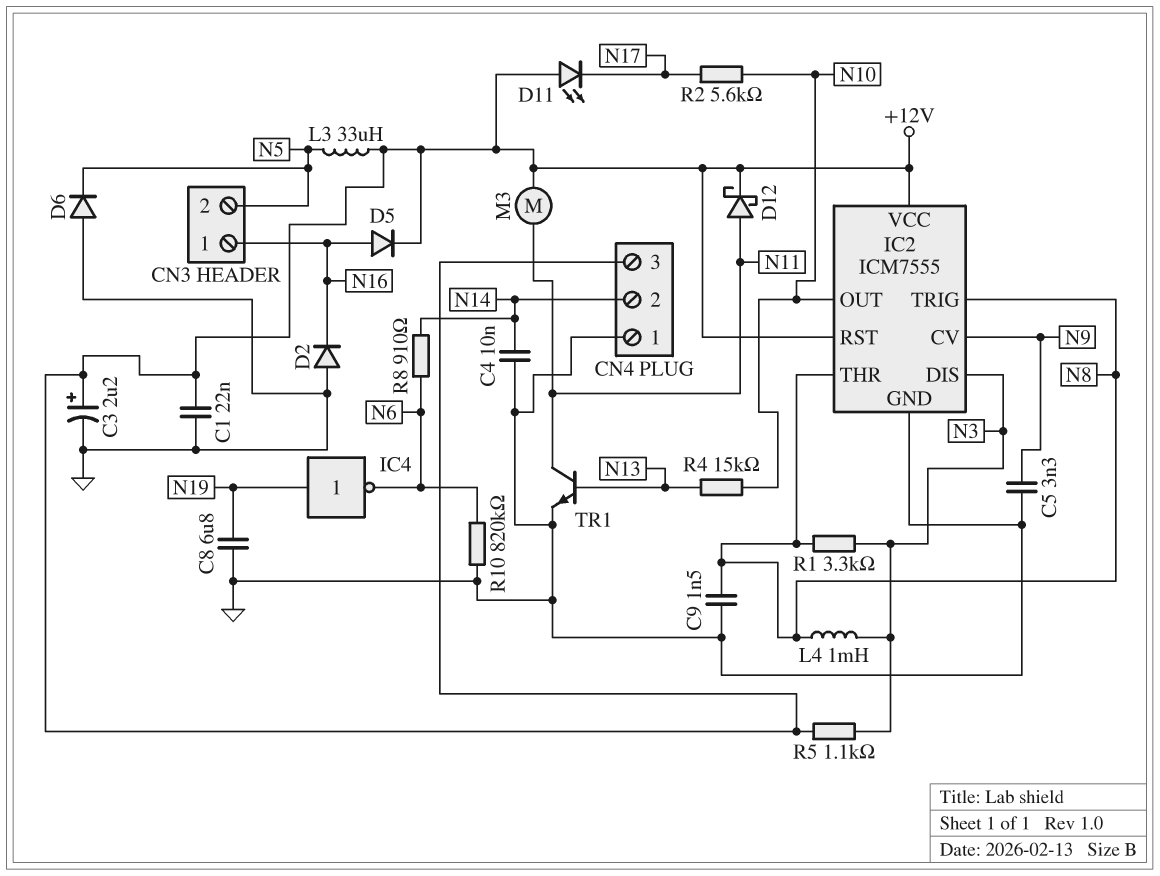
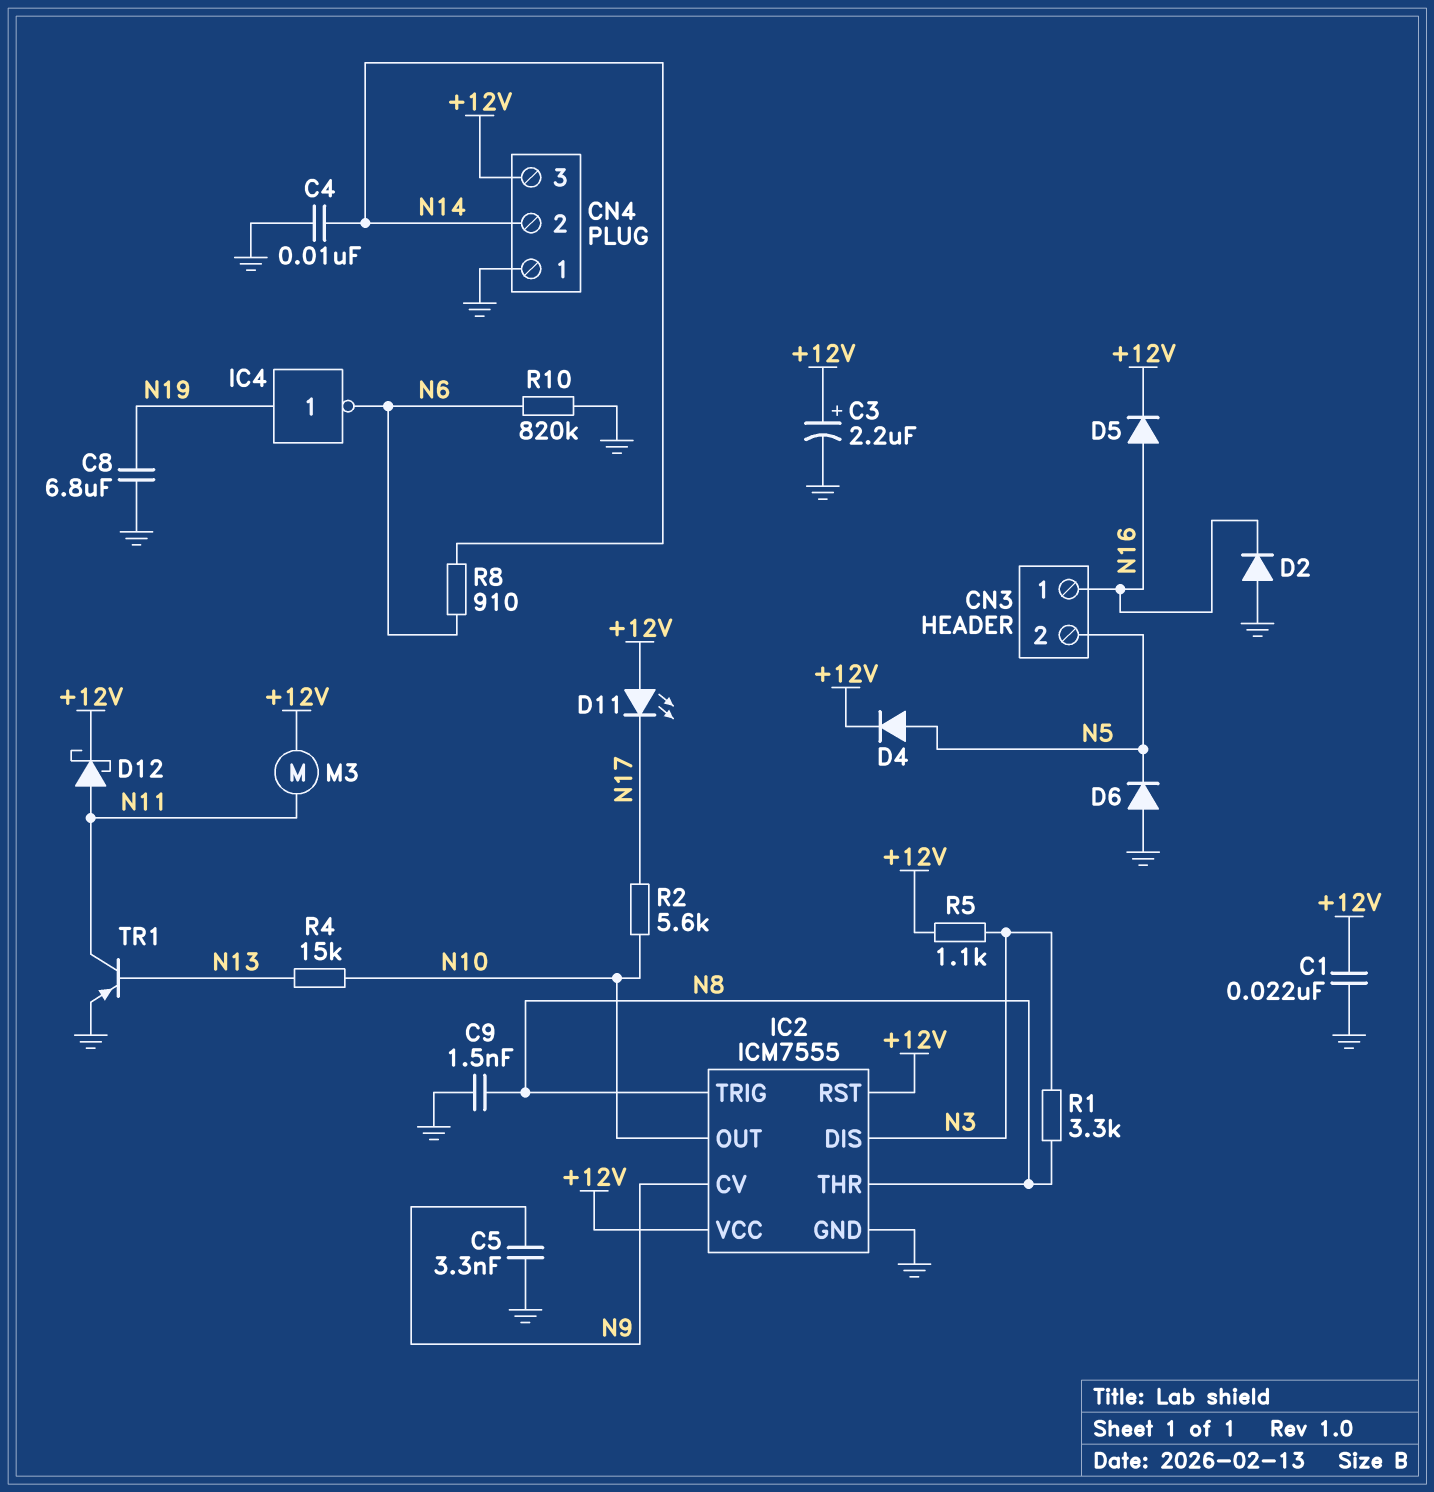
D4: none -> diode (A N5, K +12V)
L3: 33uH (+12V, N5) -> none
L4: 1mH (N3, N8) -> none
TR1: NPN (B N13, C N11, E GND) -> PNP (B N13, C N11, E GND)

